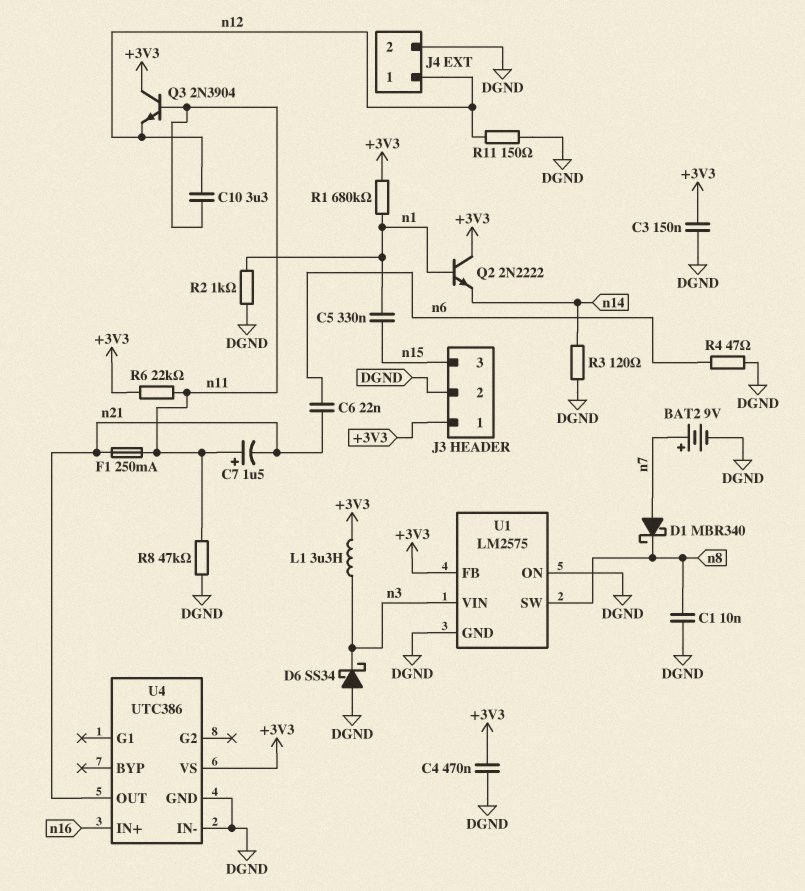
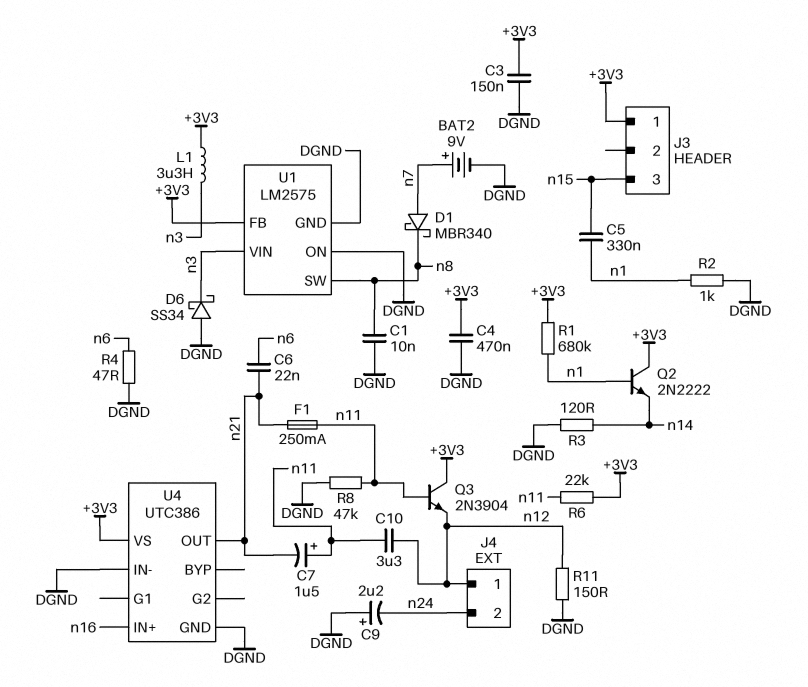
C9: none -> 2.2uF (plus DGND, minus n24)
J3 pin 2: DGND -> none
J4 pin 2: DGND -> n24

